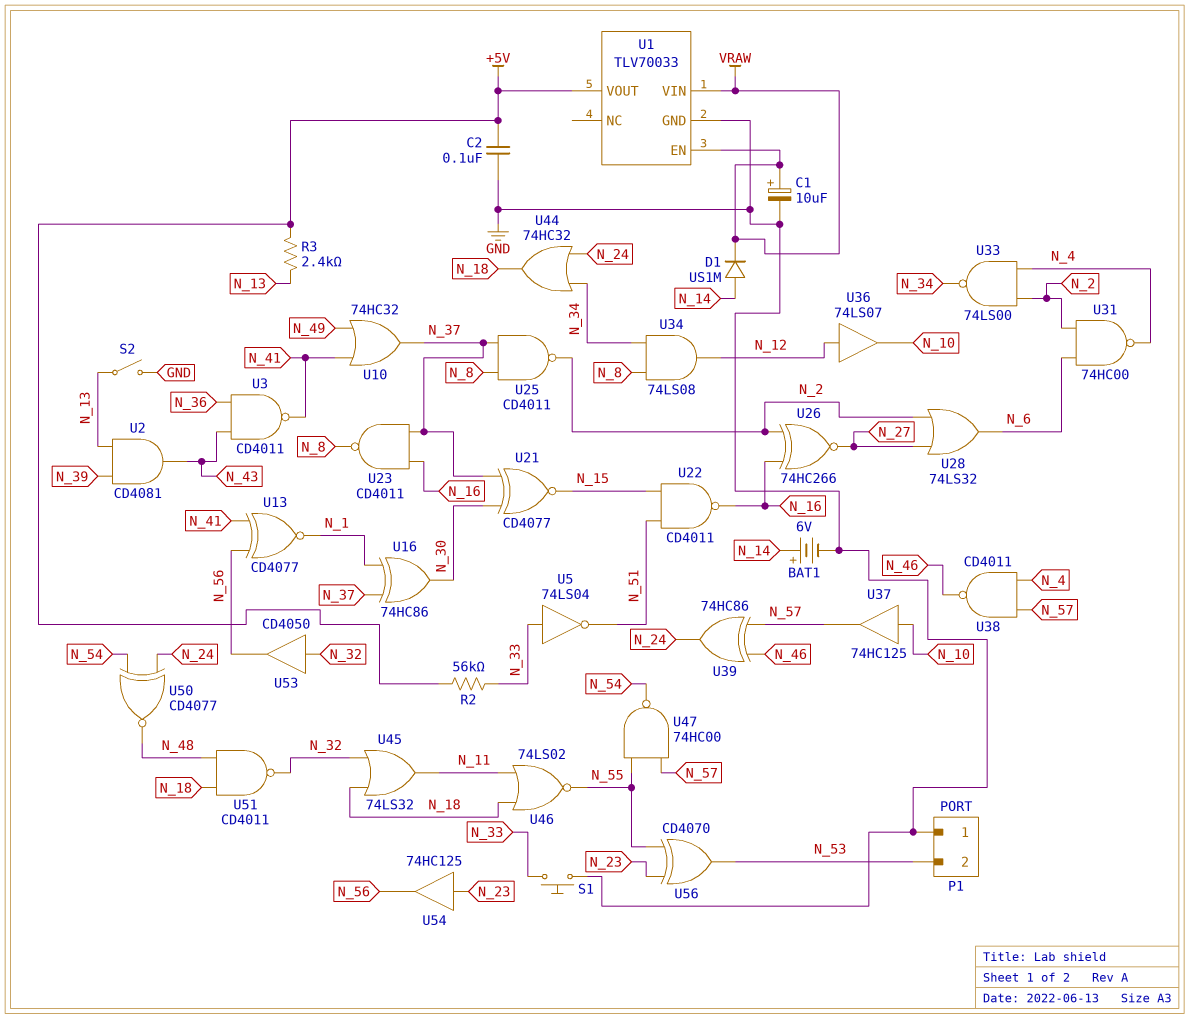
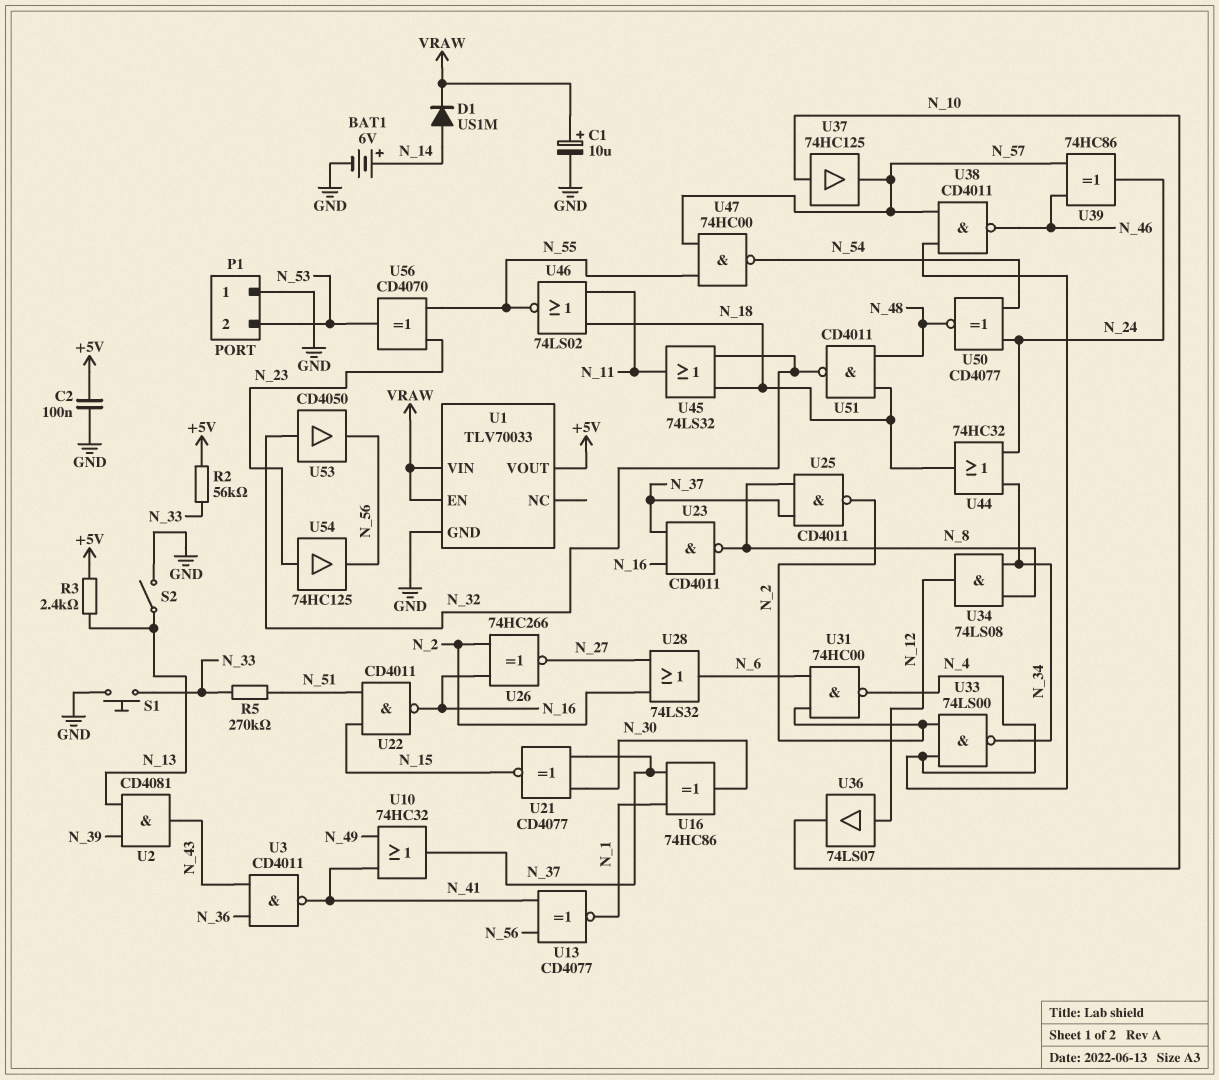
R5: none -> 270k (N_33, N_51)
U5: NOT 74LS04 (in N_33, out N_51) -> none

